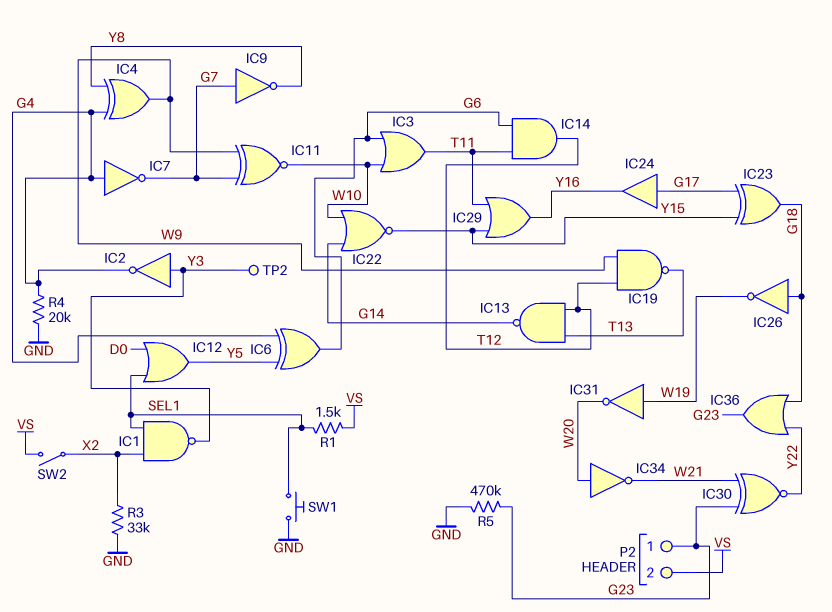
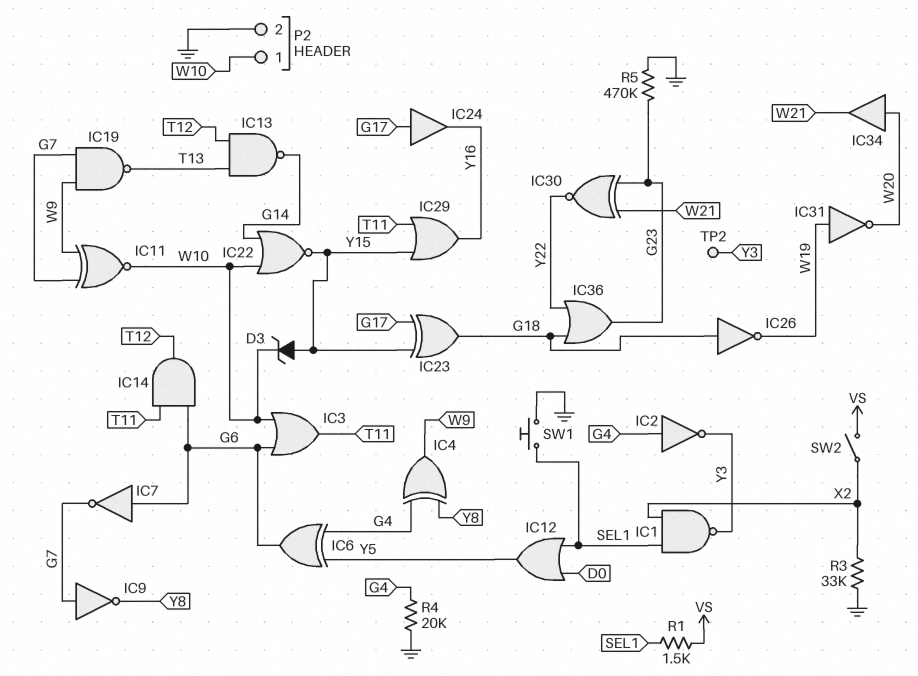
D3: none -> zener (A Y15, K W10)
IC2: NOT (in Y3, out G4) -> NOT (in G4, out Y3)
IC7: NOT (in G4, out G7) -> NOT (in G6, out G7)
IC19: NAND (in T12, in W9, out T13) -> NAND (in G7, in W9, out T13)
IC34: NOT (in W20, out W21) -> buffer (in W20, out W21)
P2 pin 1: G23 -> W10
P2 pin 2: VS -> GND

